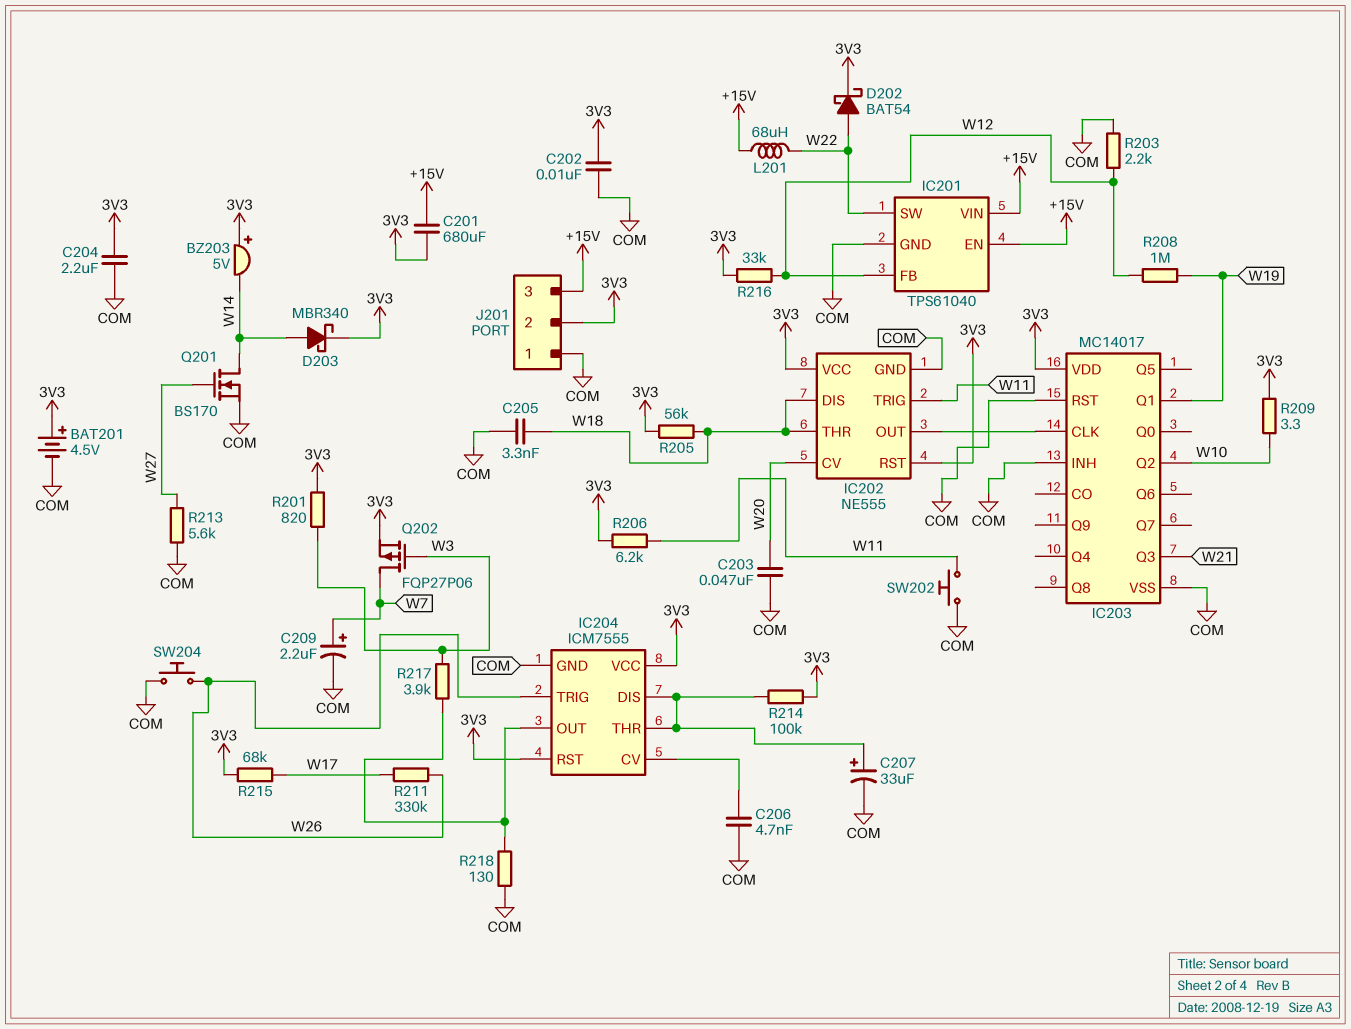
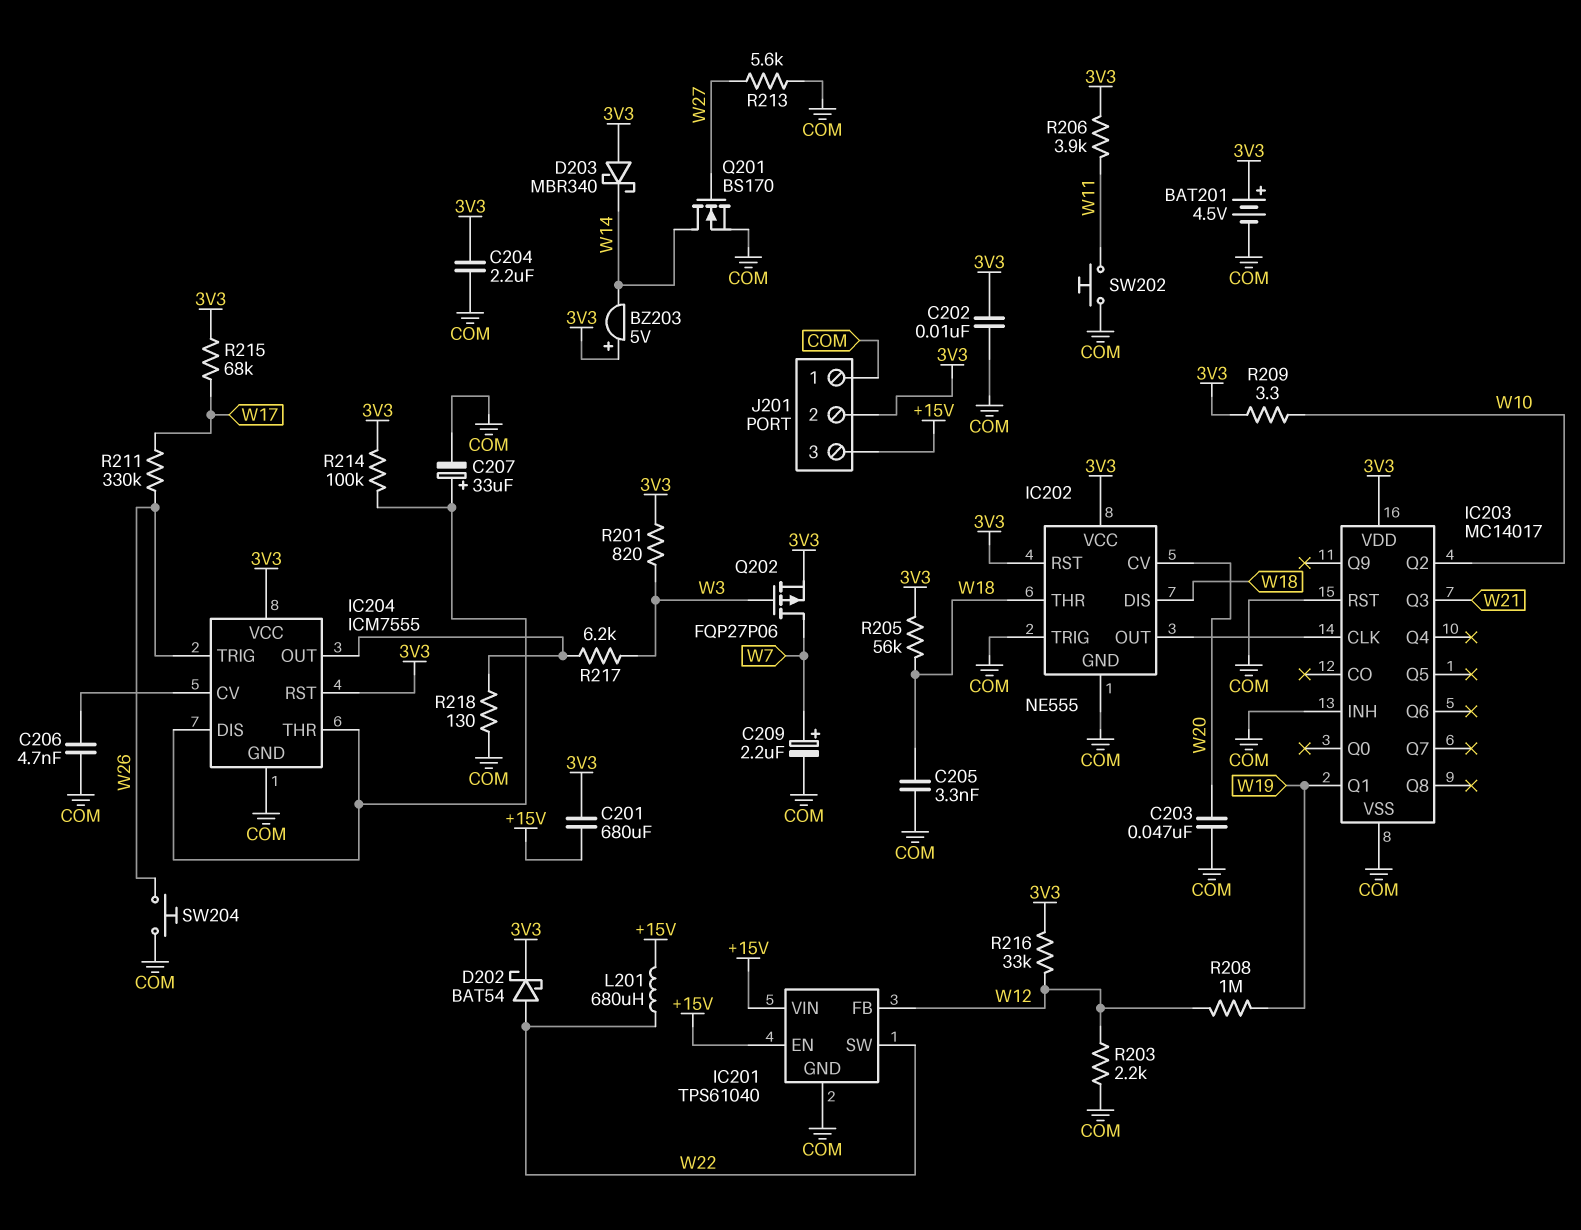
D203: schottky MBR340 (A W14, K 3V3) -> schottky MBR340 (A 3V3, K W14)
IC202 pin TRIG: W11 -> COM
L201: 68uH (+15V, W22) -> 680uH (+15V, W22)
R206: 6.2k (3V3, W11) -> 3.9k (3V3, W11)
R217: 3.9k (IC204/OUT, W3) -> 6.2k (IC204/OUT, W3)

